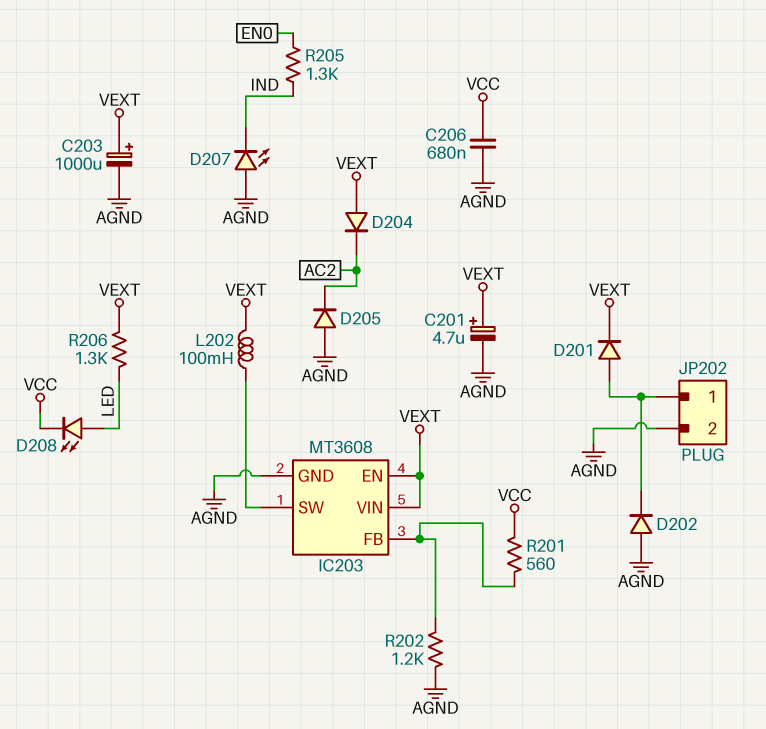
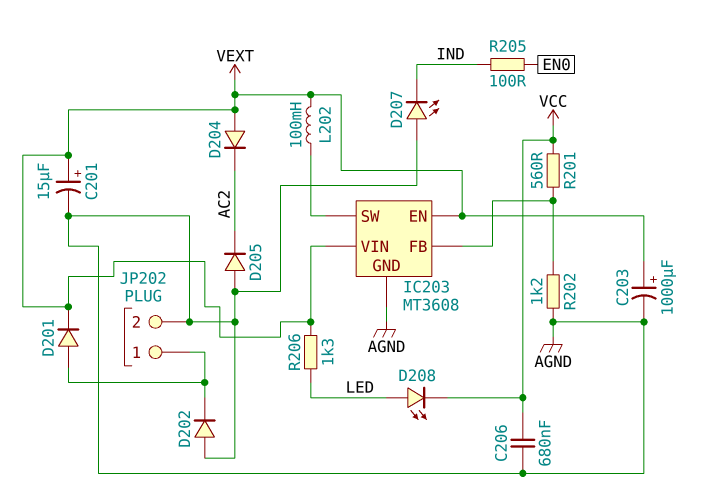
C201: 4.7uF (plus VEXT, minus AGND) -> 15uF (plus VEXT, minus AGND)
R205: 1.3k (EN0, IND) -> 100 (EN0, IND)

